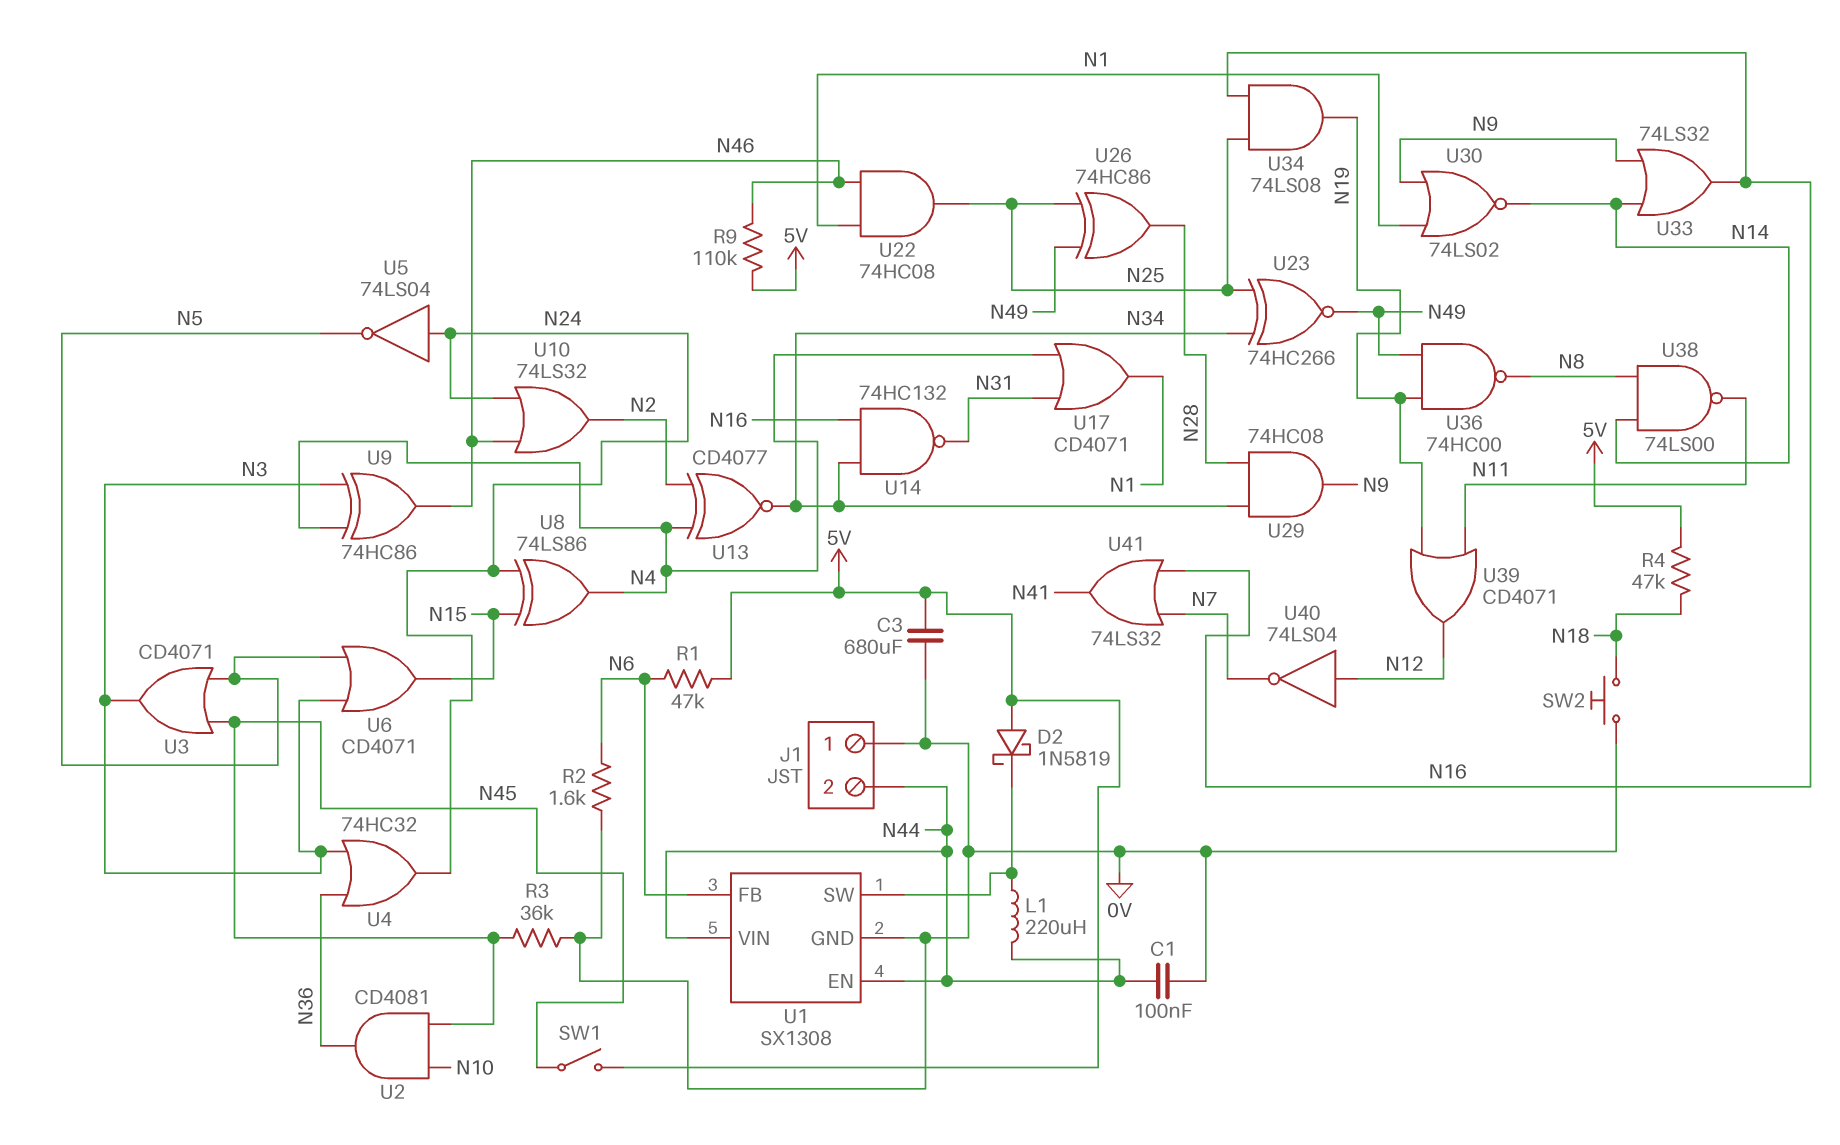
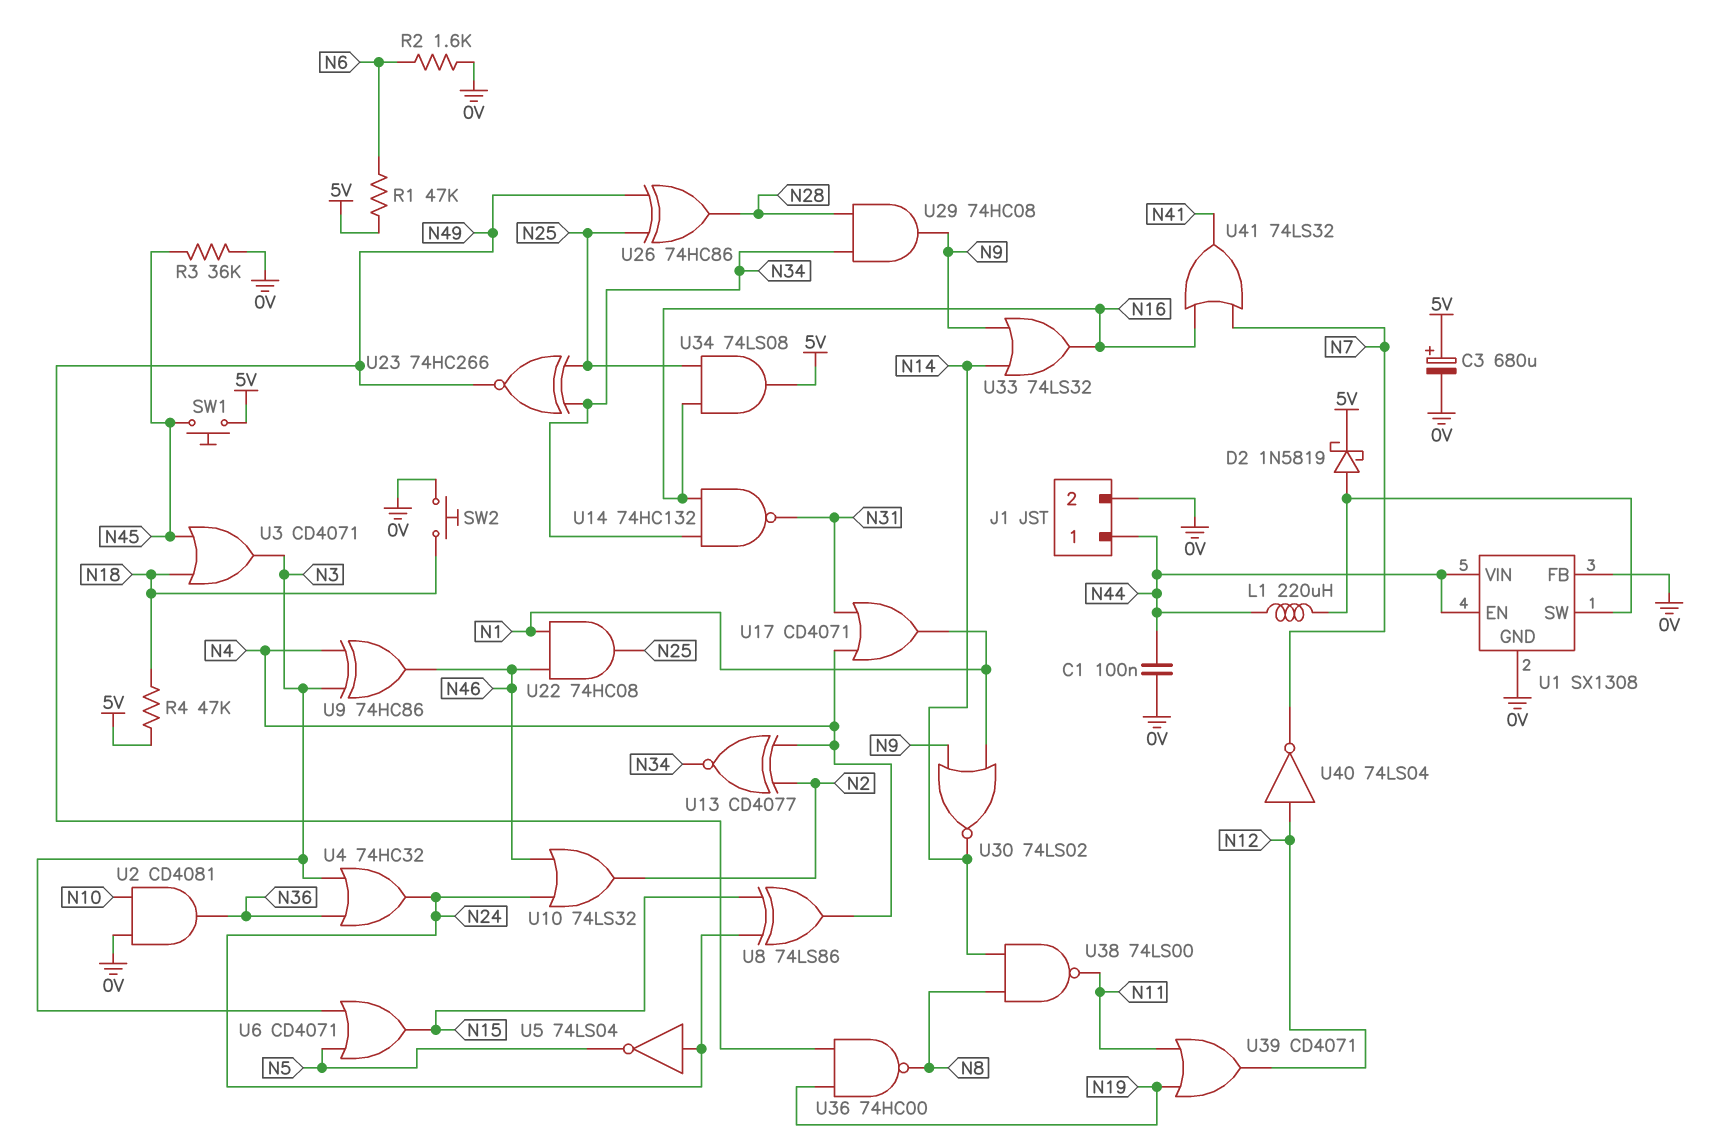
C3: 680uF (0V, 5V) -> 680uF (plus 5V, minus 0V)
D2: schottky 1N5819 (A 5V, K U1/SW) -> schottky 1N5819 (A U1/SW, K 5V)
J1 pin 1: 0V -> N44
J1 pin 2: N44 -> 0V
R9: 110k (5V, N46) -> none
SW1: switch (5V, N45) -> button (5V, N45)
U1 pin FB: N6 -> 0V
U2: AND CD4081 (in N10, in N45, out N36) -> AND CD4081 (in 0V, in N10, out N36)
U3: OR CD4071 (in N5, in N45, out N3) -> OR CD4071 (in N18, in N45, out N3)
U34: AND 74LS08 (in N16, in N25, out N19) -> AND 74LS08 (in N16, in N25, out 5V)

